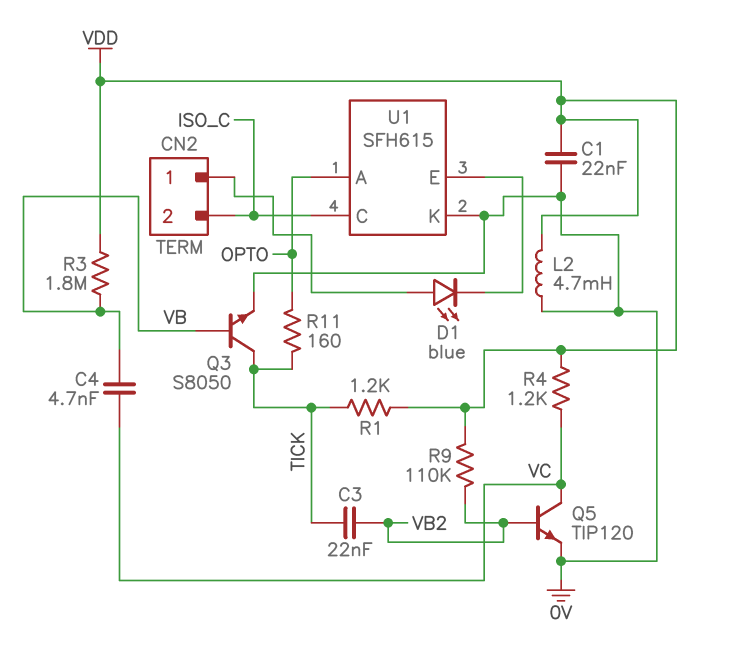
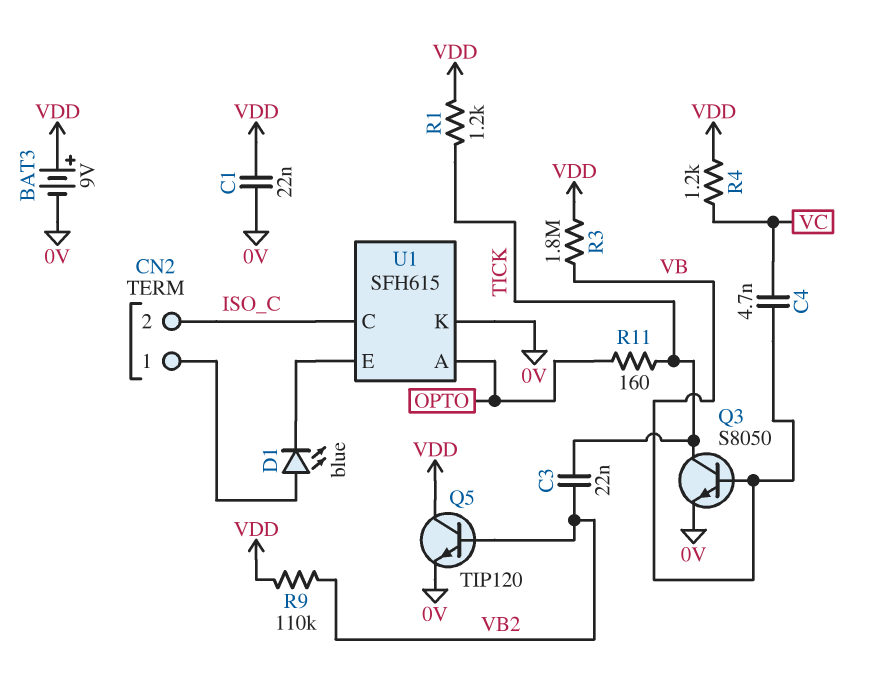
BAT3: none -> 9V (plus VDD, minus 0V)
L2: 4.7mH (0V, VDD) -> none
Q5: NPN TIP120 (B VB2, C VC, E 0V) -> NPN TIP120 (B VB2, C VDD, E 0V)

